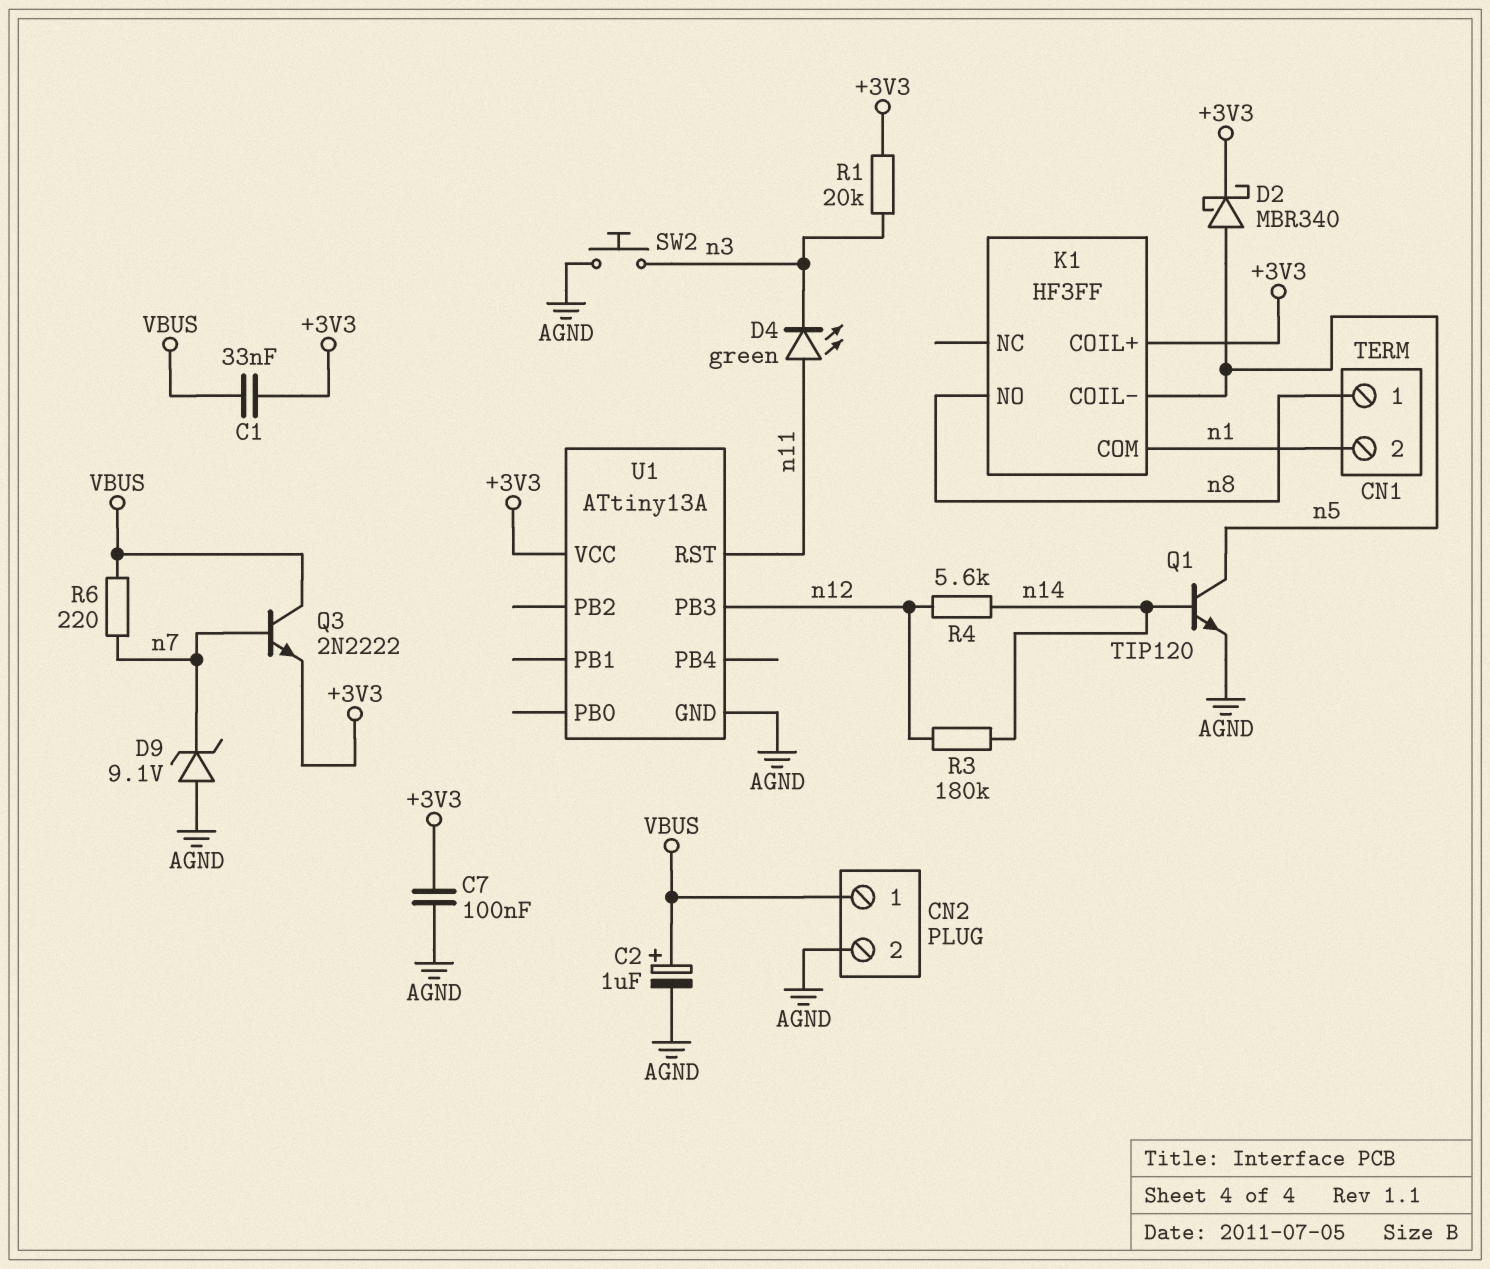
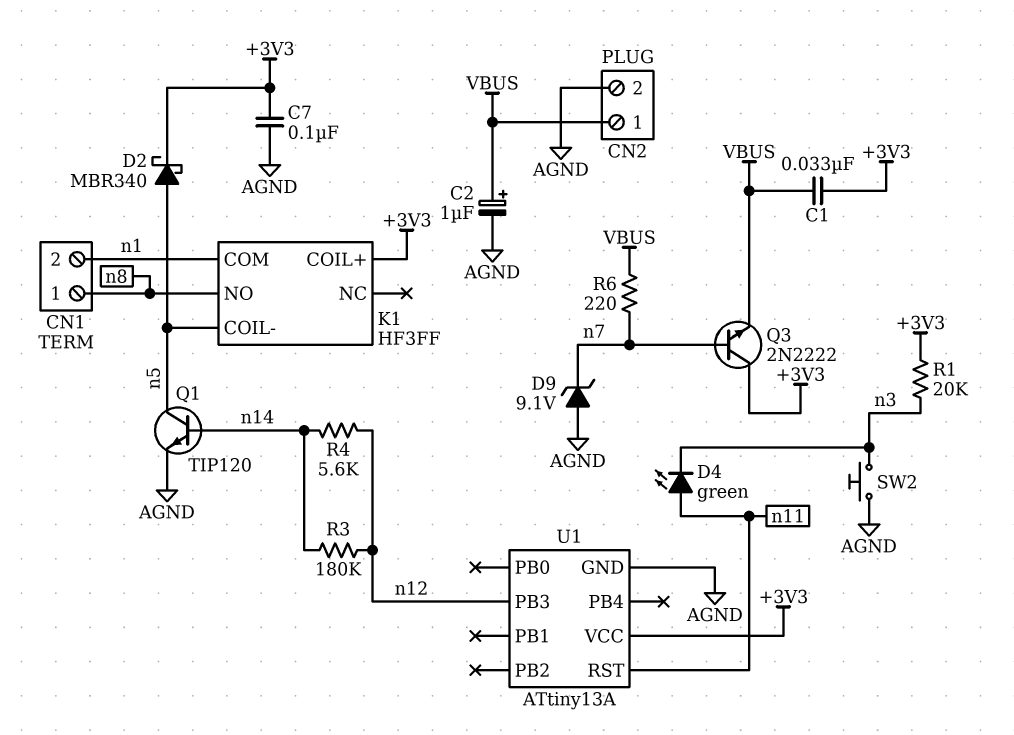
Q3: NPN 2N2222 (B n7, C VBUS, E +3V3) -> NPN 2N2222 (B n7, C +3V3, E VBUS)

